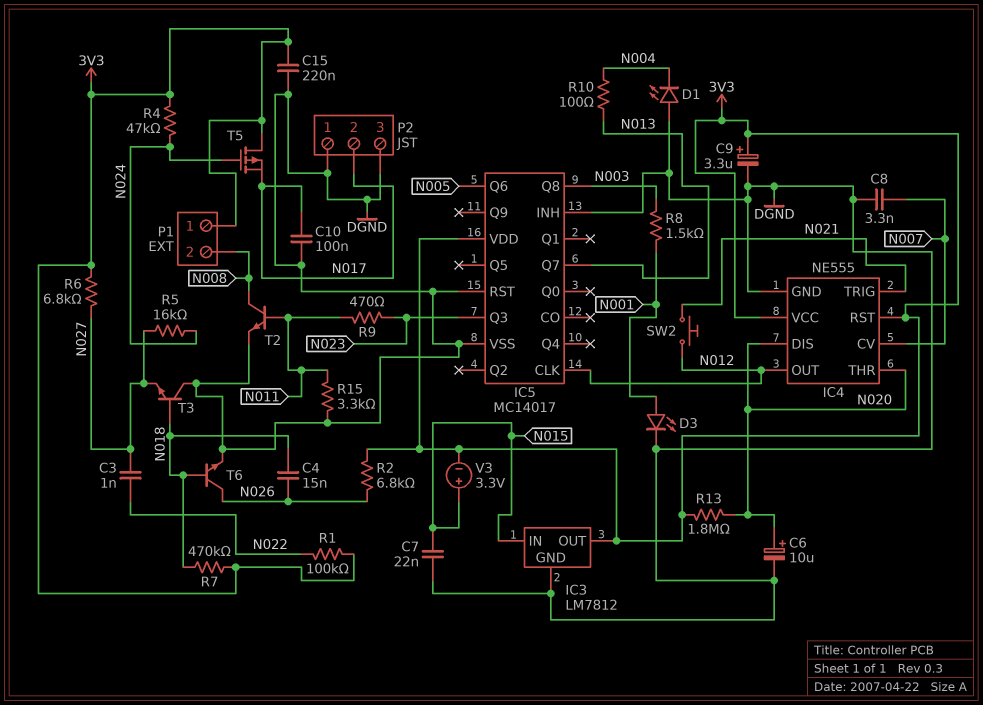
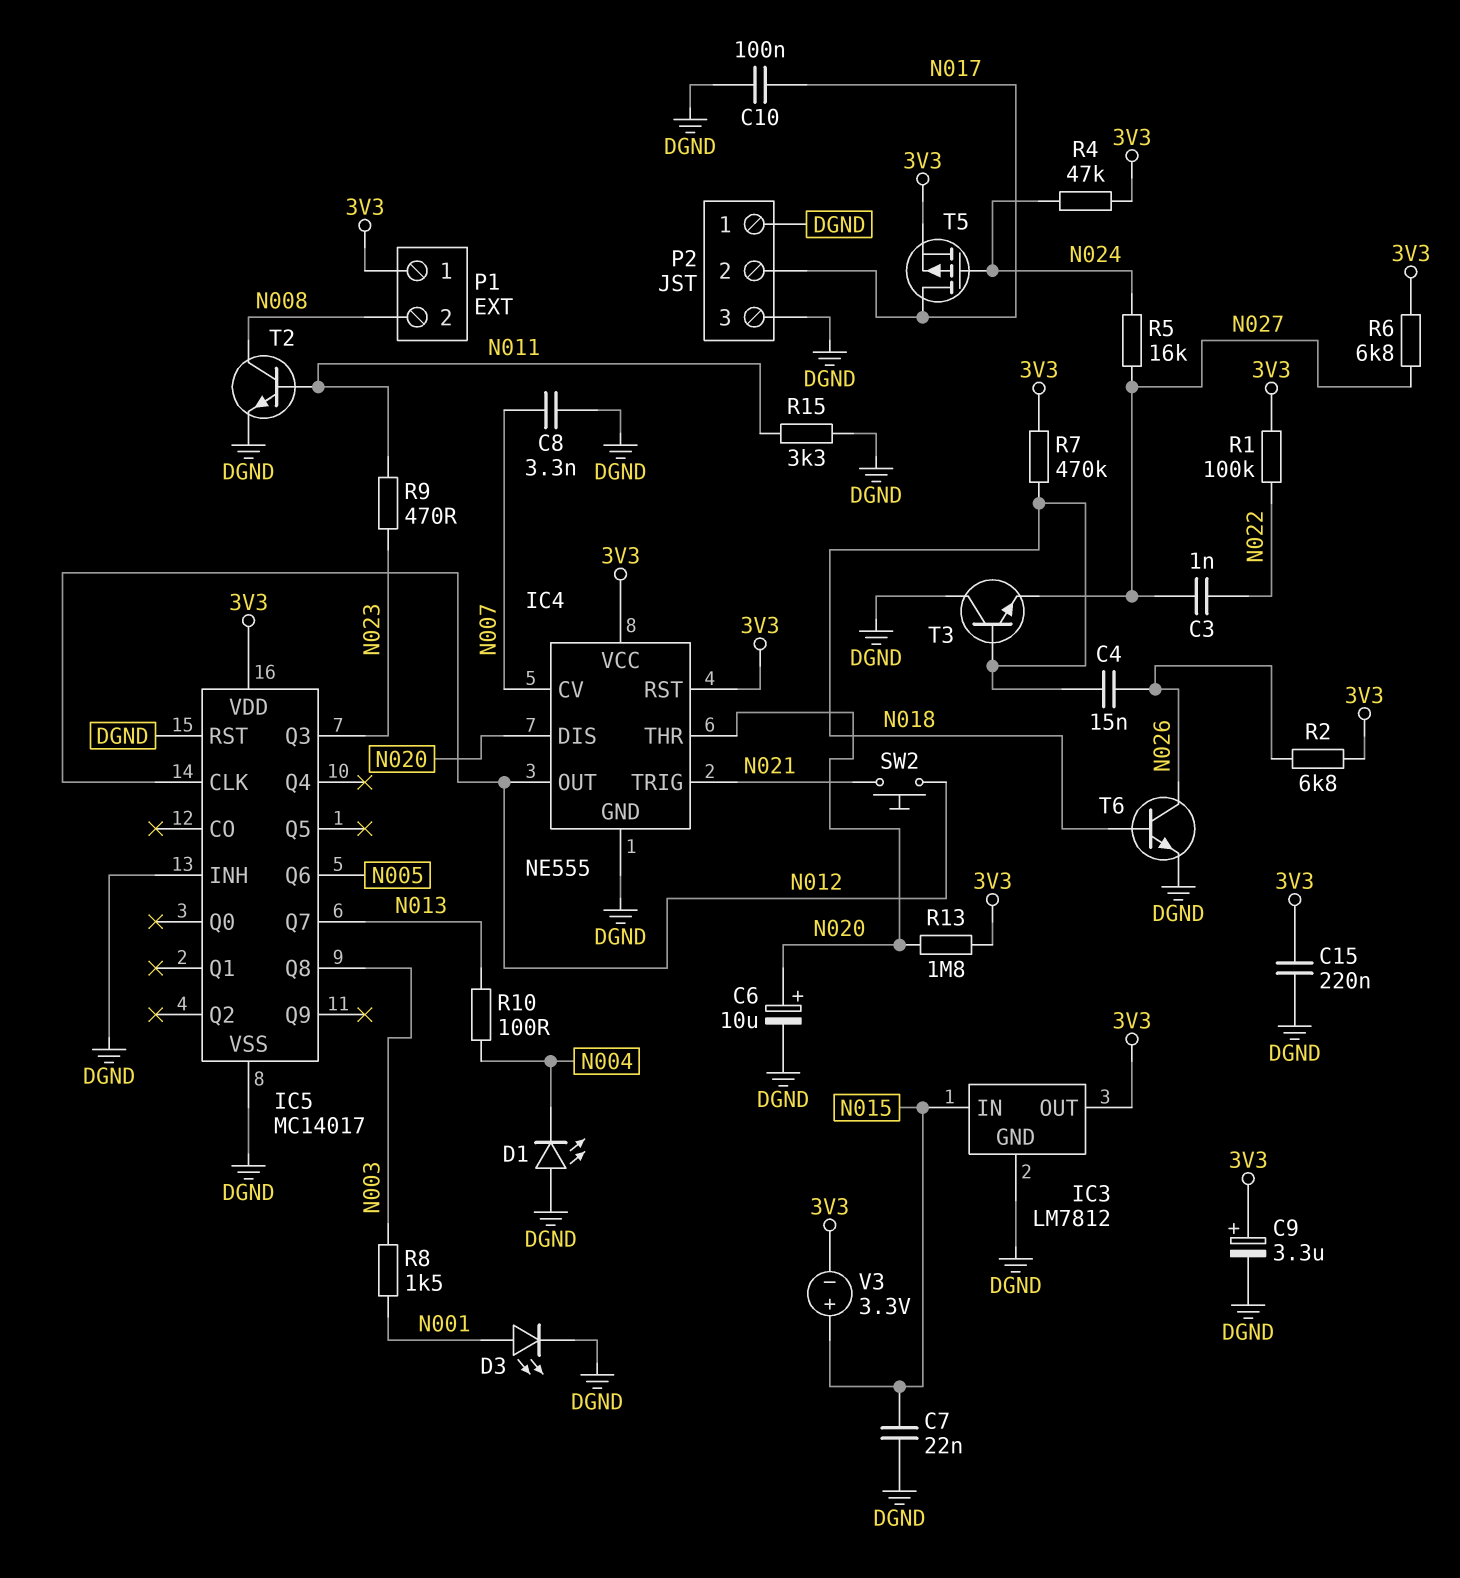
T5: PMOS (G N024, D 3V3, S N017) -> PMOS (G N024, D N017, S 3V3)

